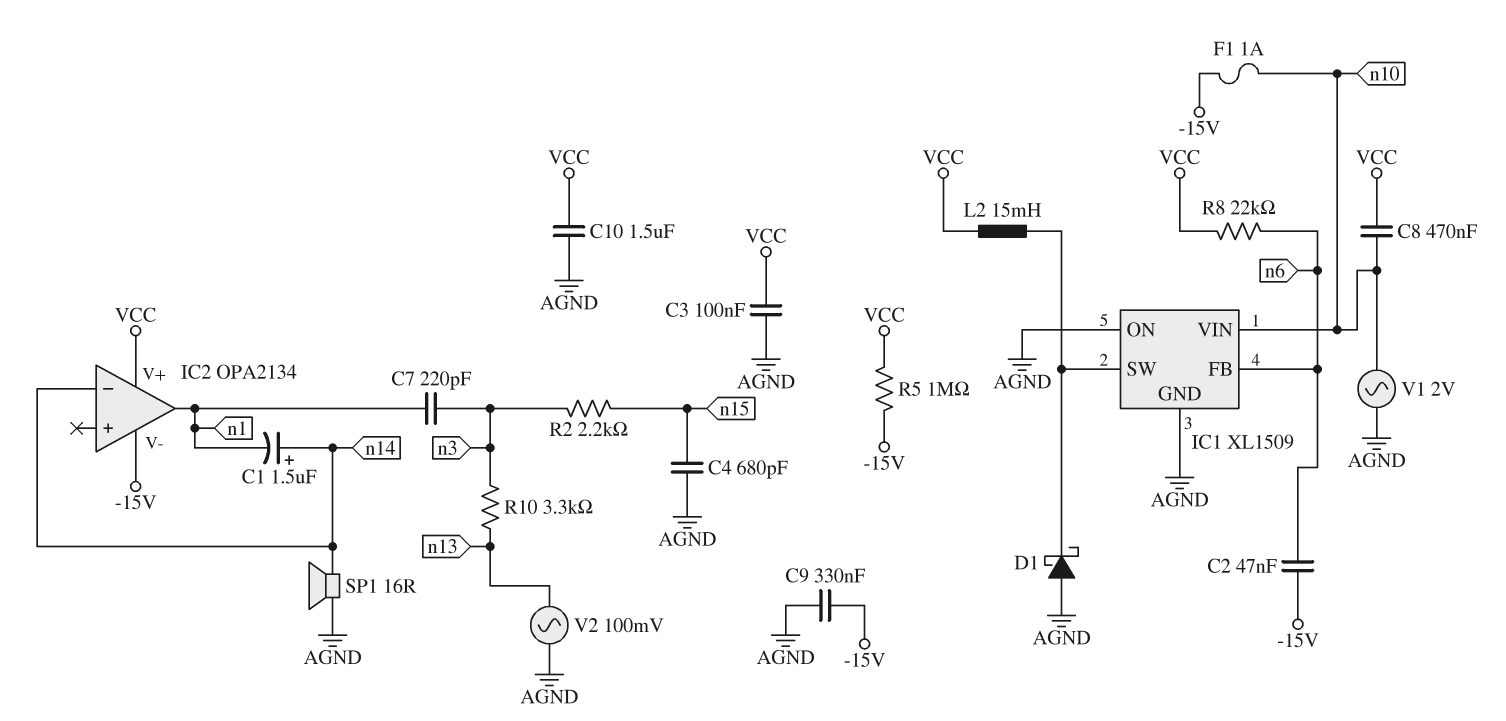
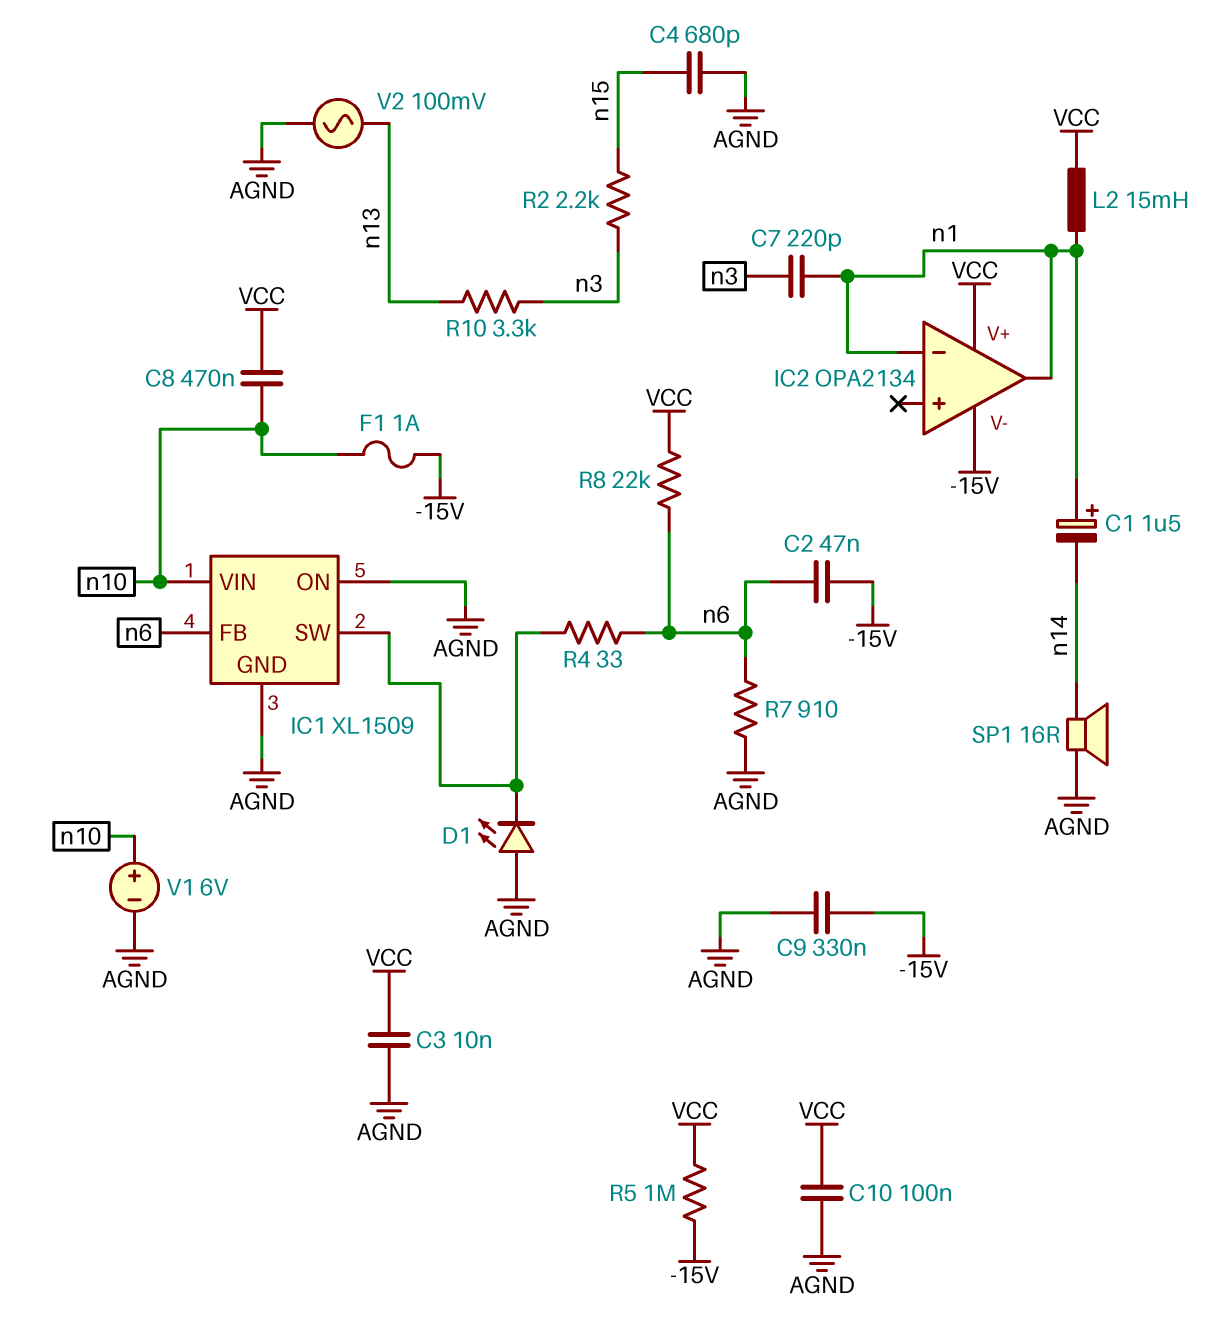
C1: 1.5uF (plus n14, minus n1) -> 1.5uF (plus n1, minus n14)
C3: 100nF (AGND, VCC) -> 10nF (AGND, VCC)
C10: 1.5uF (AGND, VCC) -> 100nF (AGND, VCC)
D1: schottky (A AGND, K IC1/SW) -> LED (A AGND, K IC1/SW)
IC2 pin in-: n14 -> n1
L2: 15mH (IC1/SW, VCC) -> 15mH (VCC, n1)
R4: none -> 33 (IC1/SW, n6)
R7: none -> 910 (AGND, n6)
V1: AC 2V (AGND, n10) -> 6V (plus n10, minus AGND)

